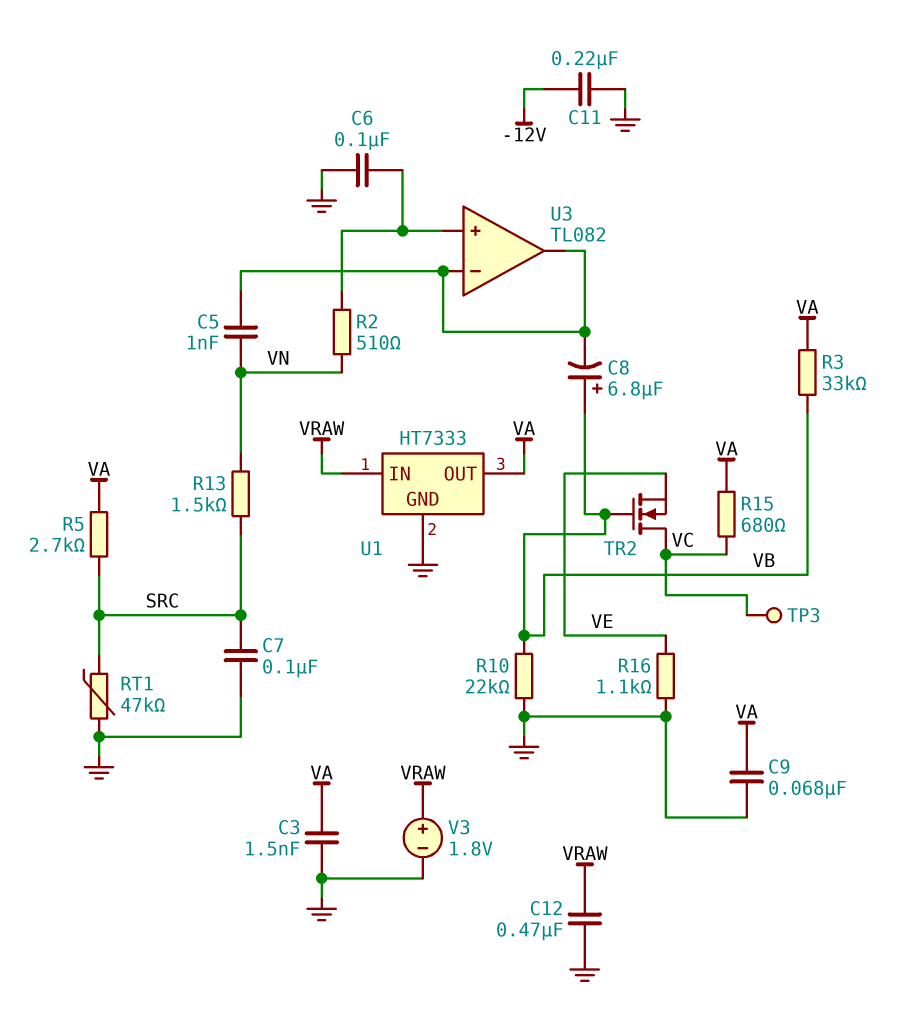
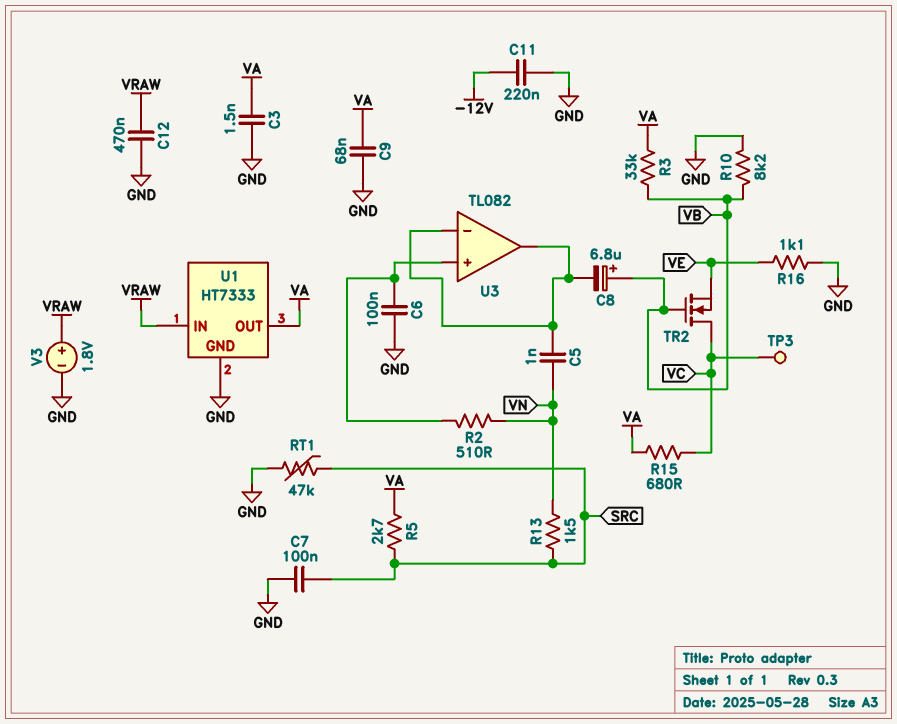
R10: 22k (GND, VB) -> 8.2k (GND, VB)

